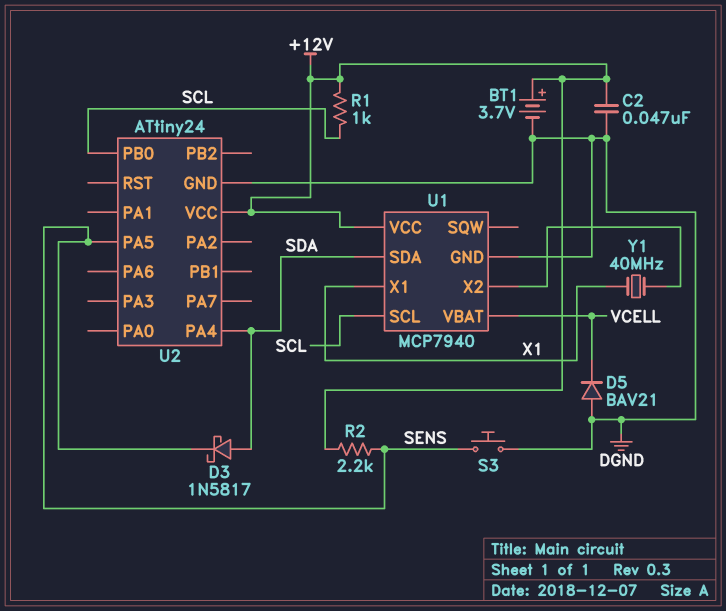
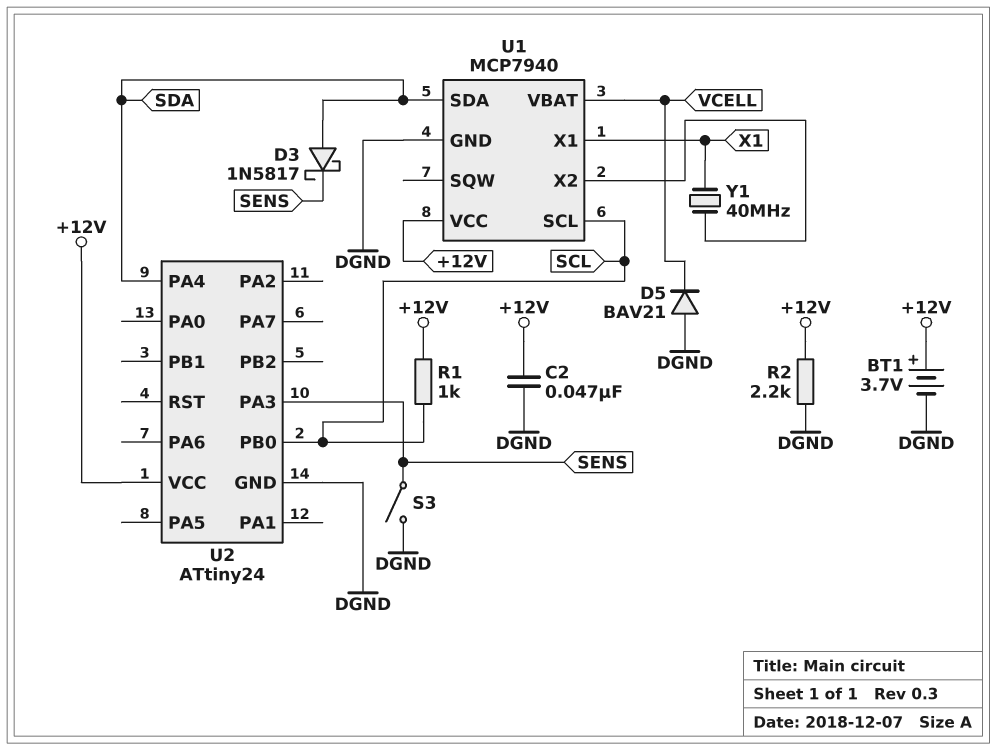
R2: 2.2k (+12V, SENS) -> 2.2k (+12V, DGND)
S3: button (DGND, SENS) -> switch (DGND, SENS)
U2 pin PA3: none -> SENS
U2 pin PA5: SENS -> none

